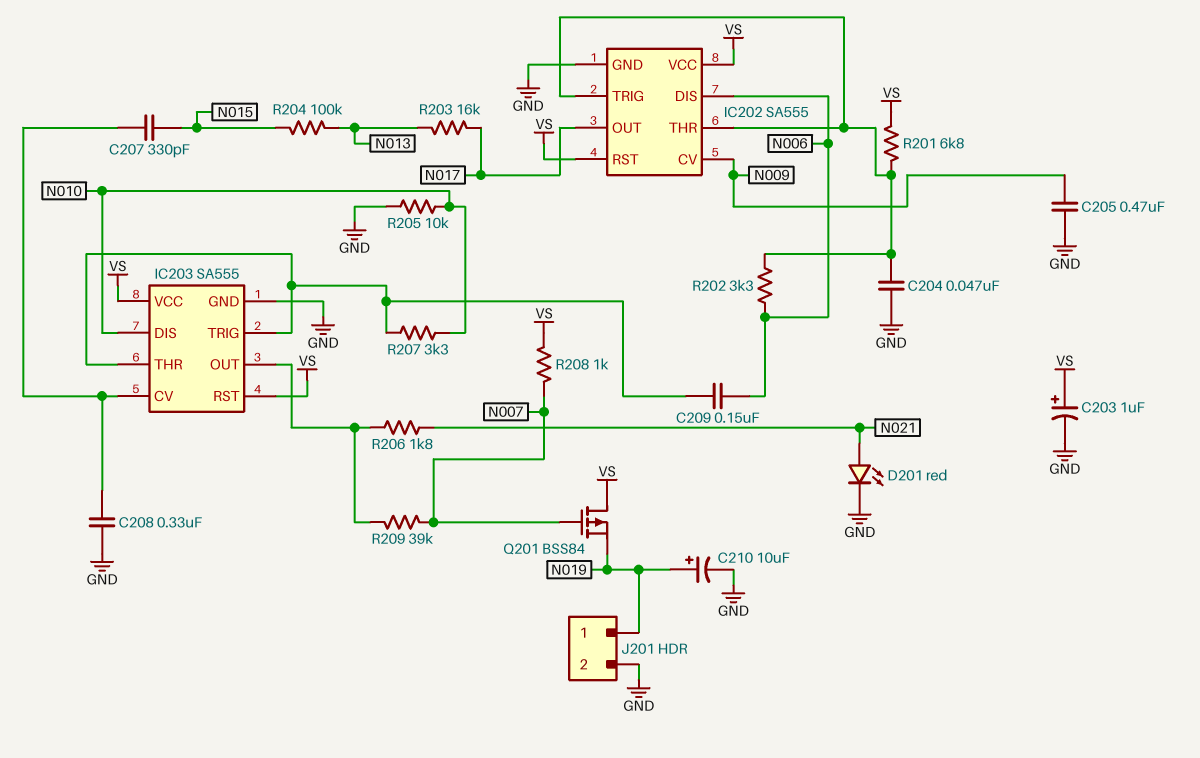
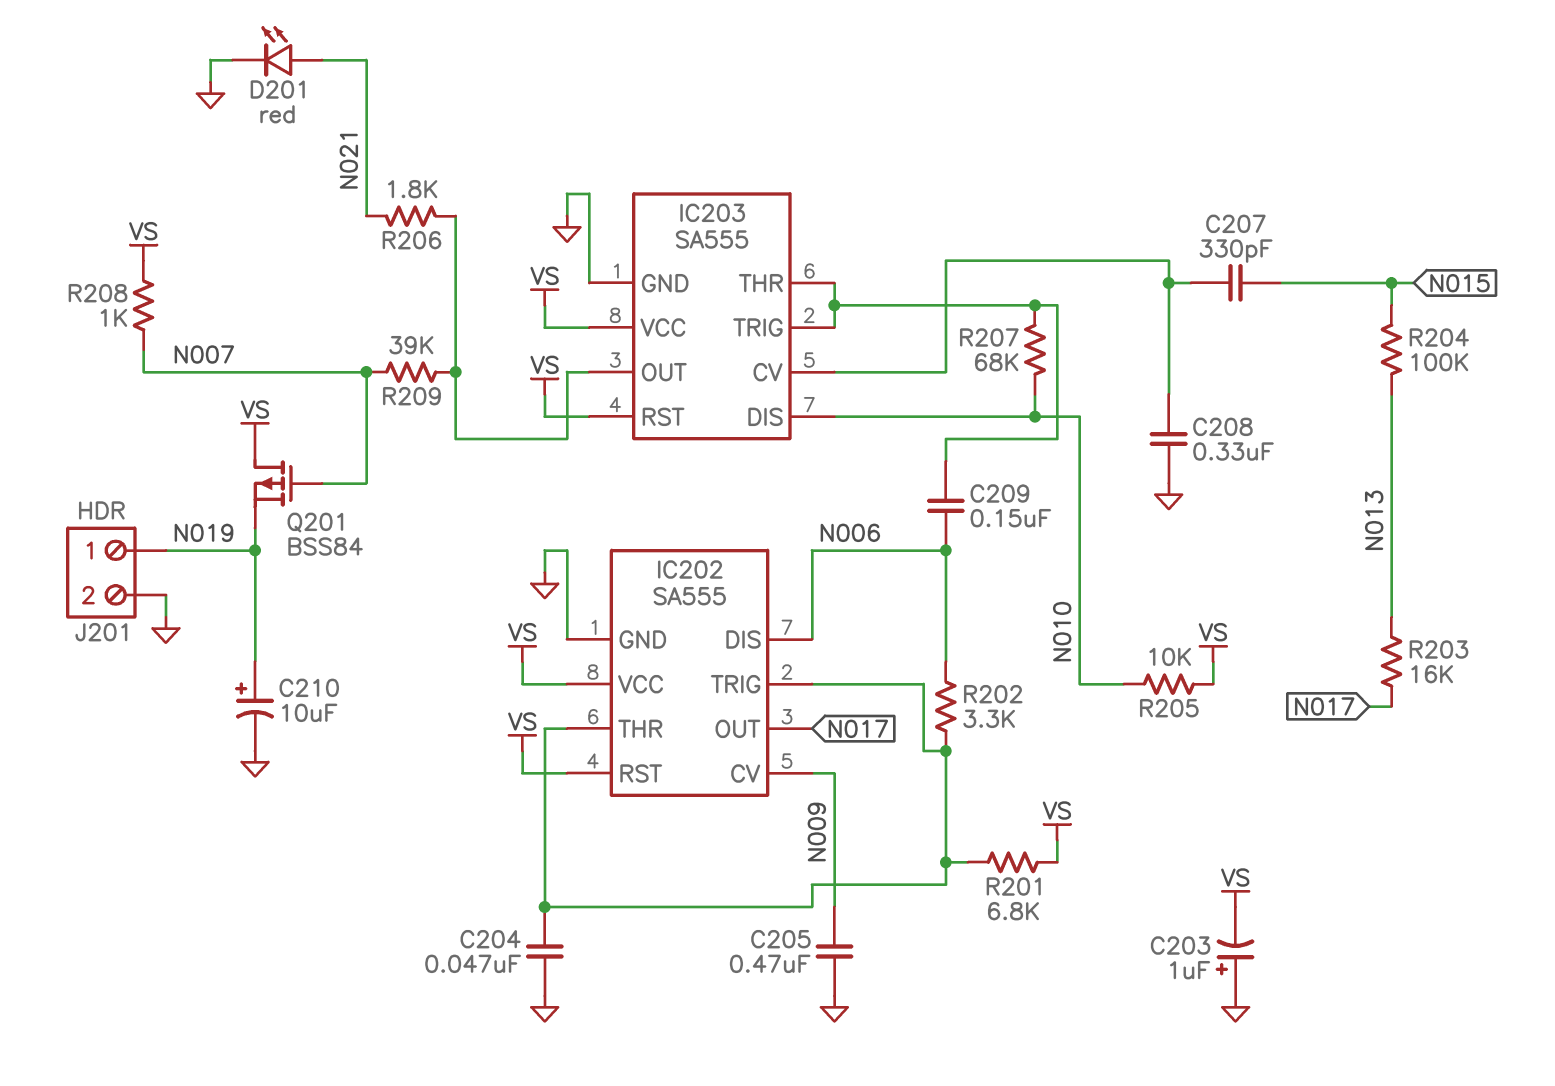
C203: 1uF (plus VS, minus GND) -> 1uF (plus GND, minus VS)
R205: 10k (GND, N010) -> 10k (N010, VS)
R207: 3.3k (IC203/THR, N010) -> 68k (IC203/THR, N010)

